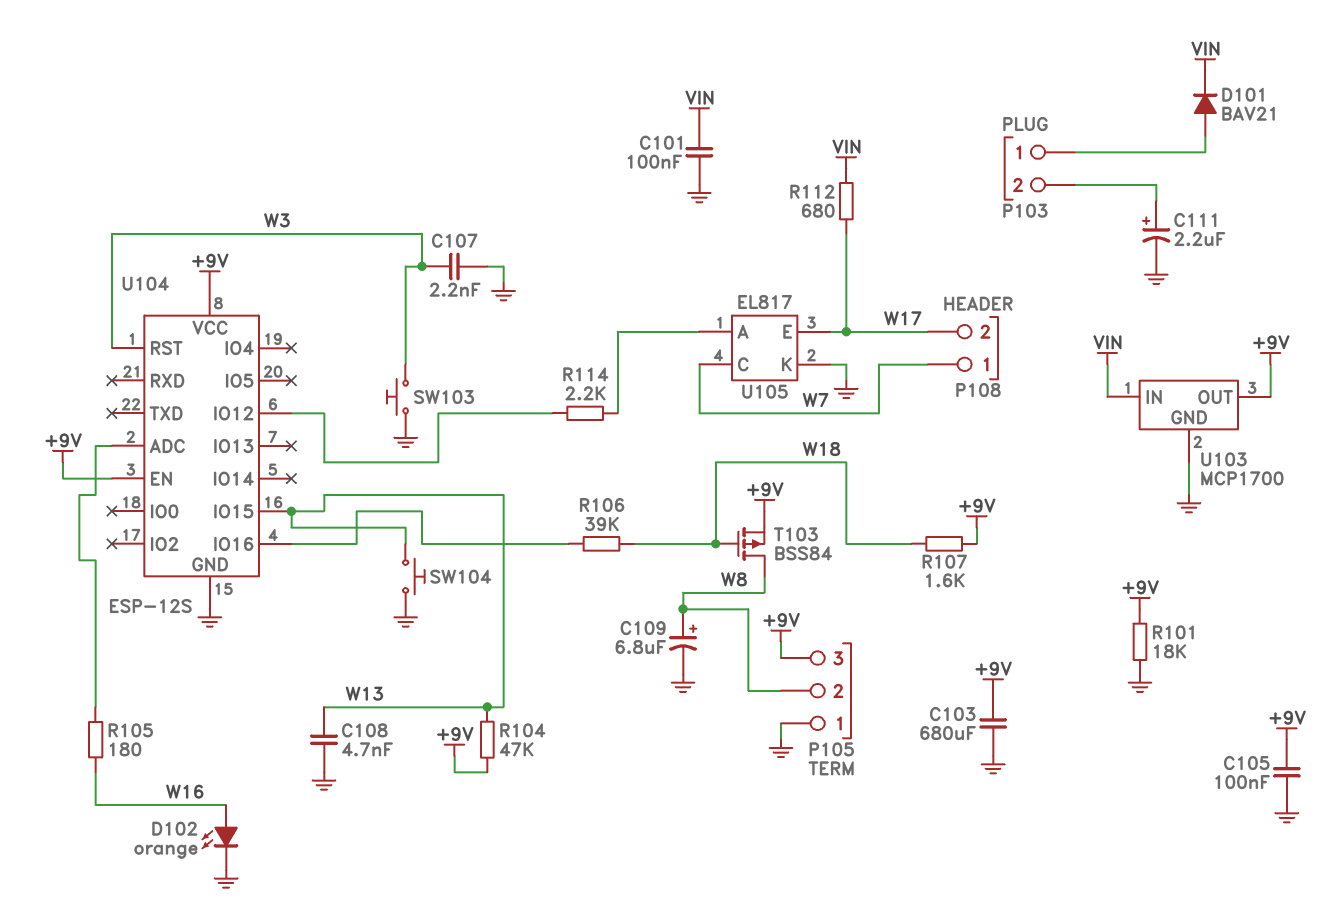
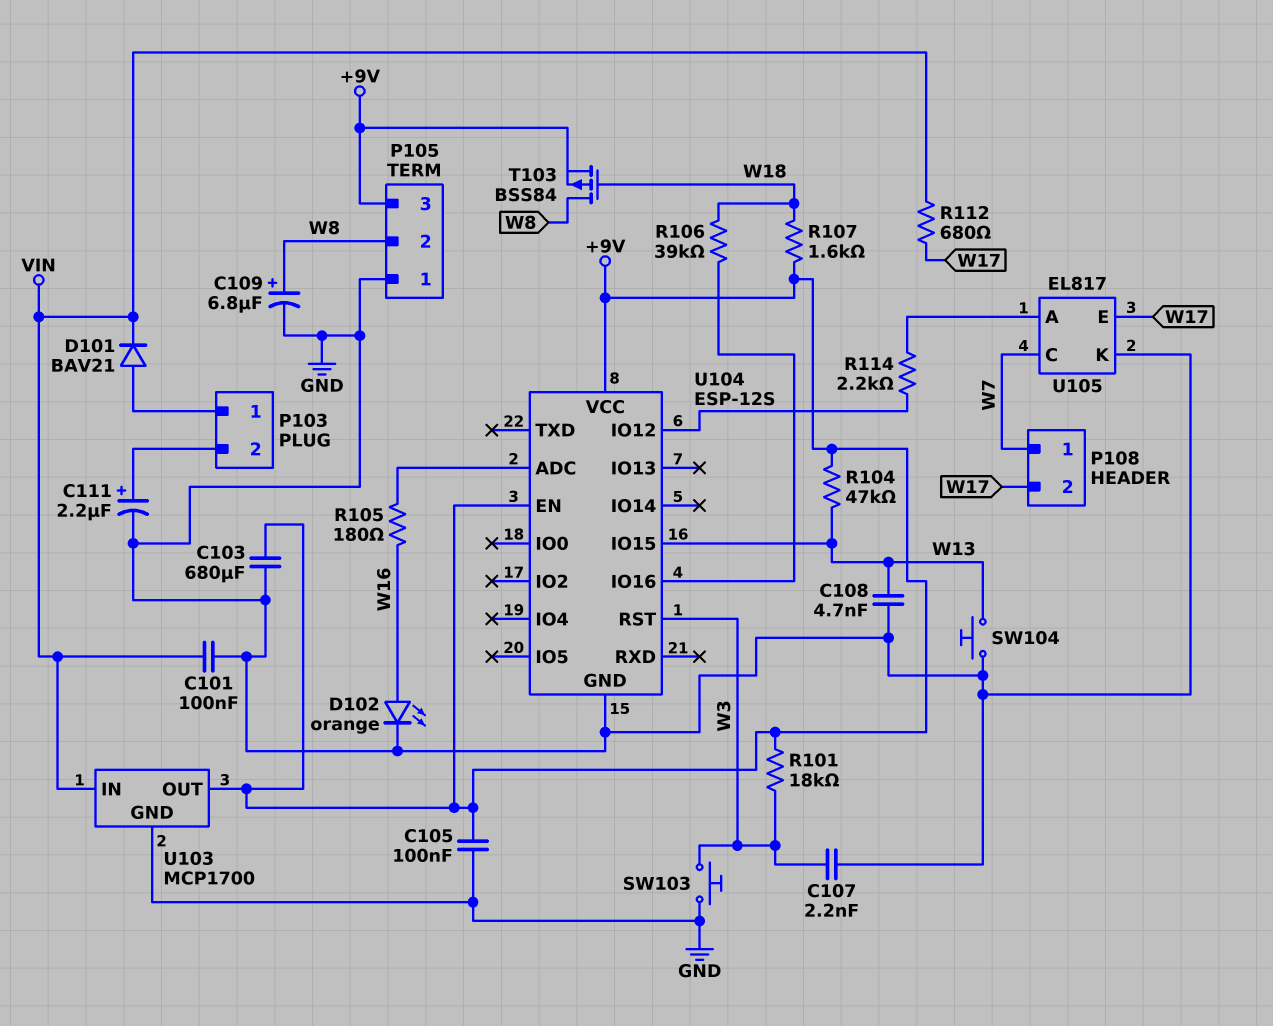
R101: 18k (+9V, GND) -> 18k (+9V, W3)

